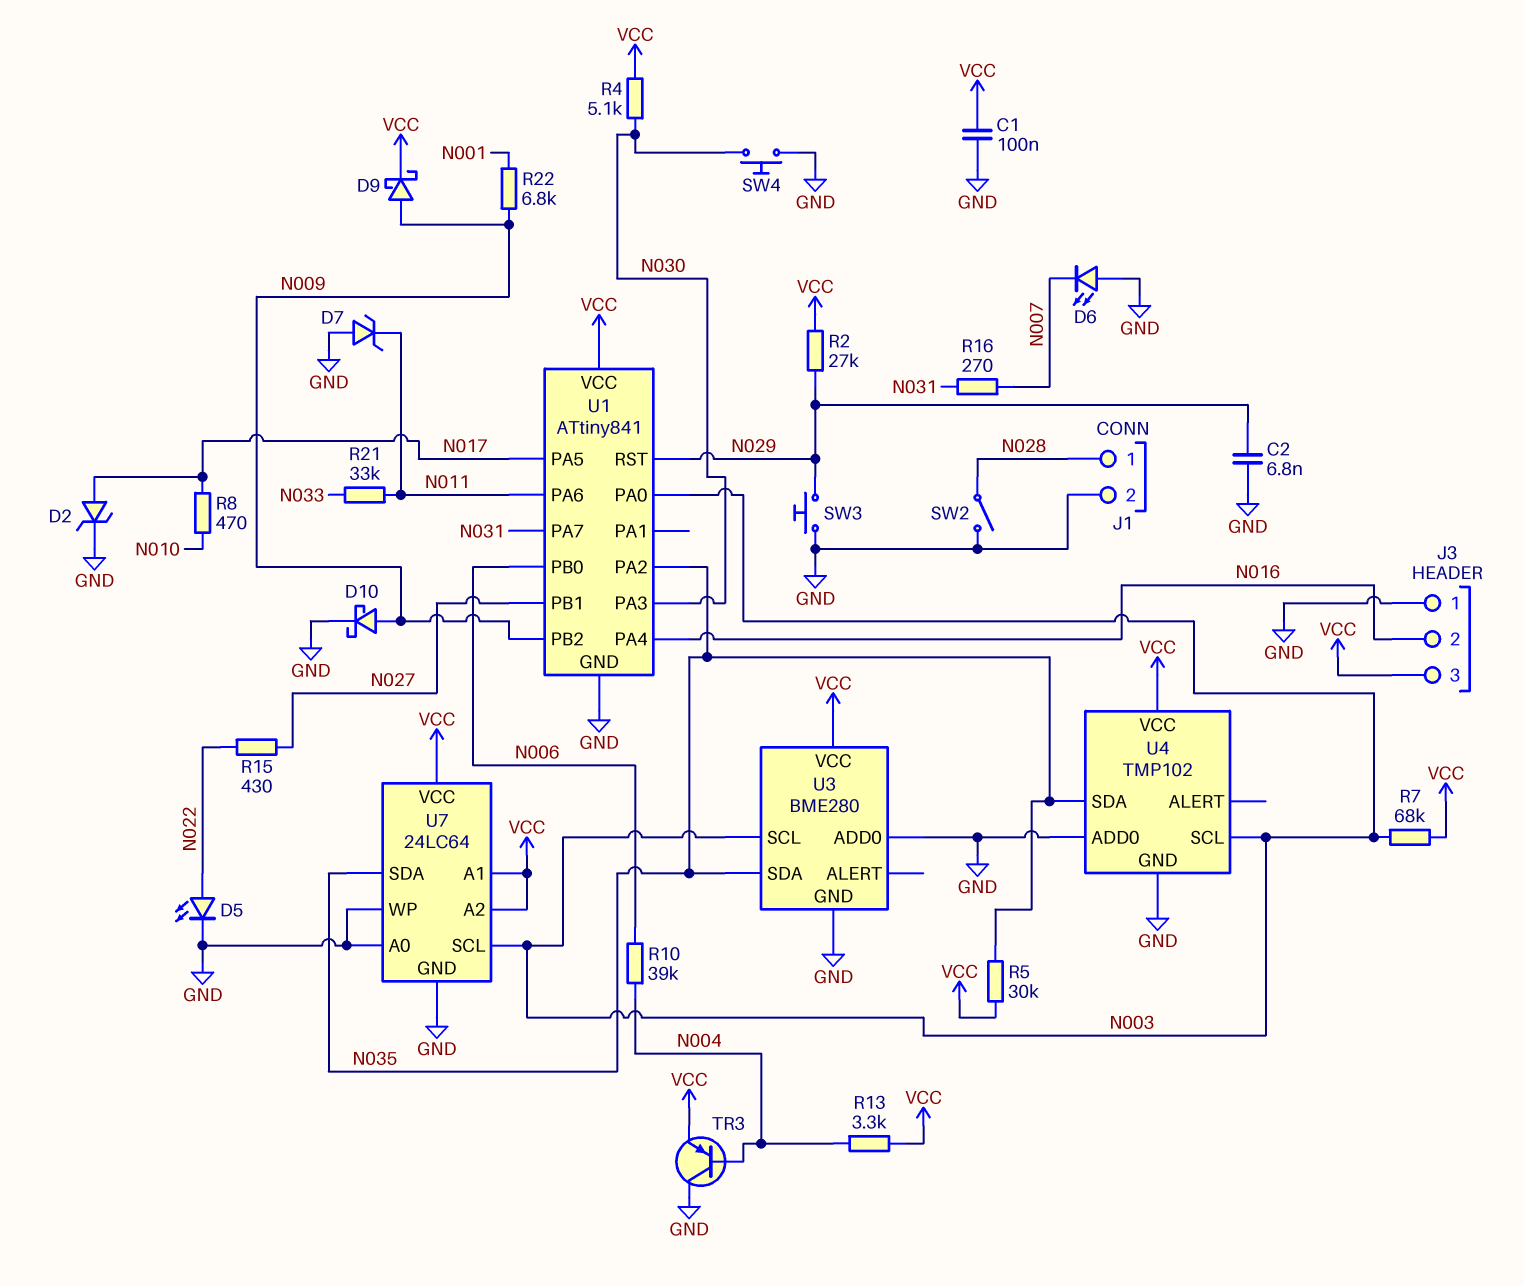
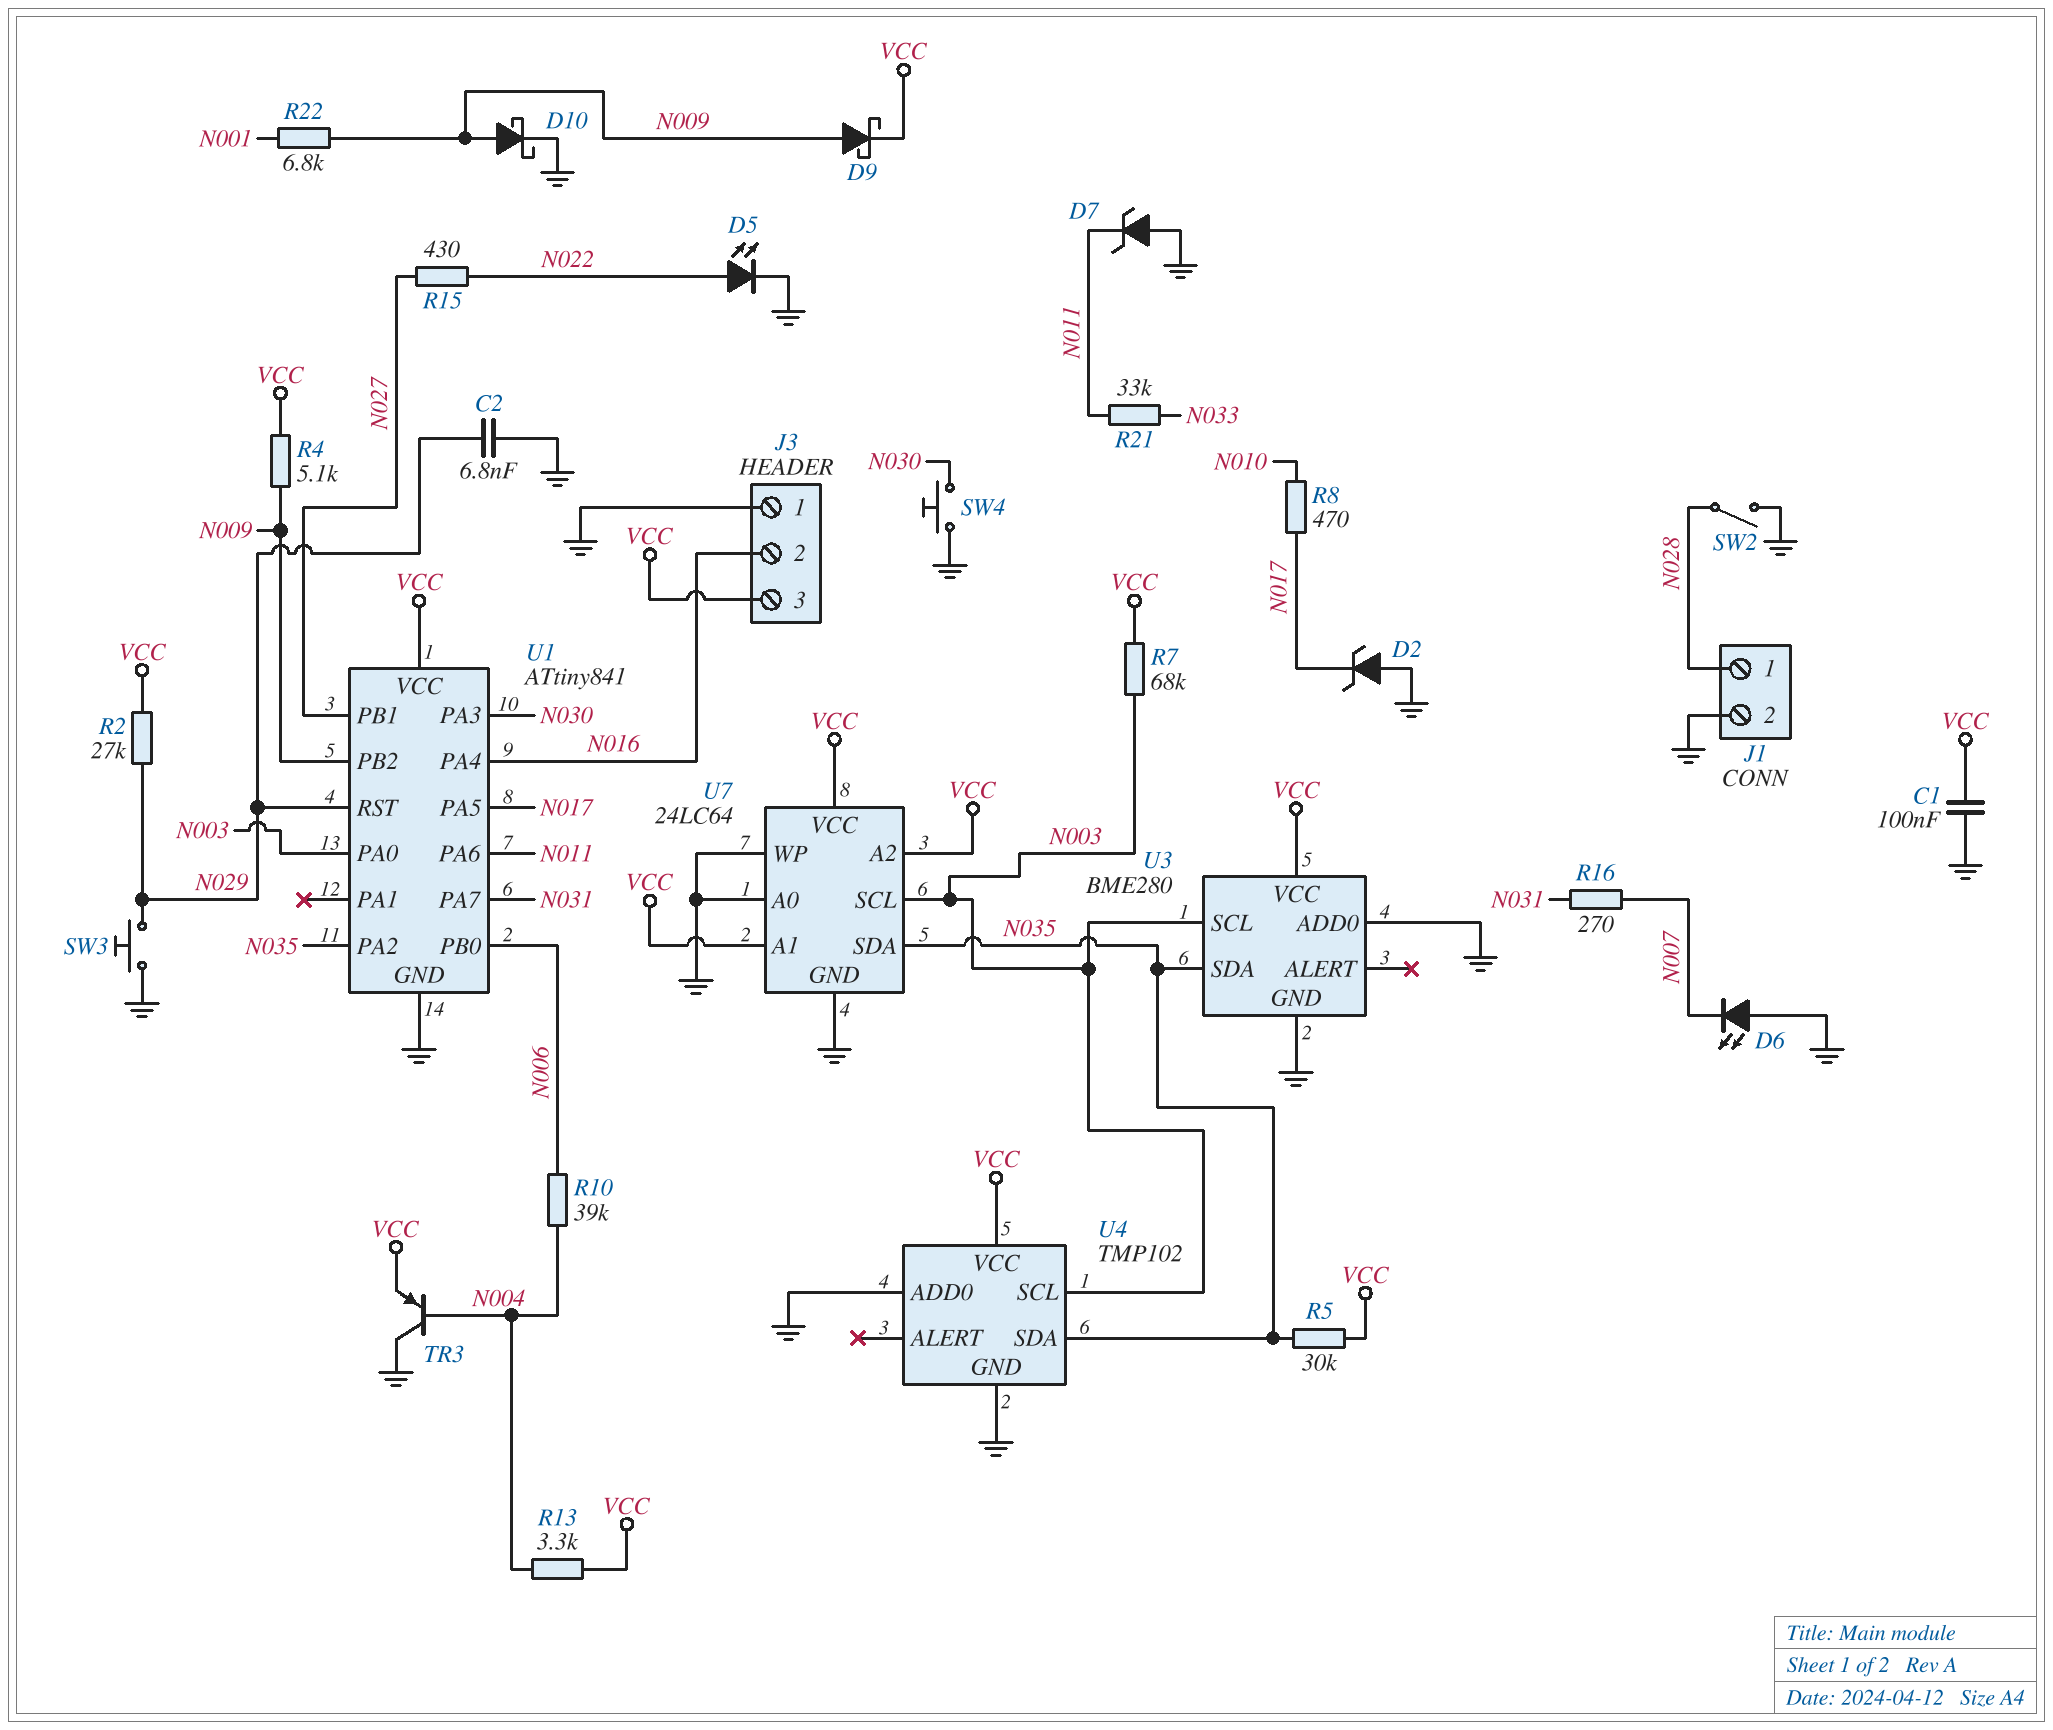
D2: zener (A N017, K GND) -> zener (A GND, K N017)
R4: 5.1k (N030, VCC) -> 5.1k (N009, VCC)

